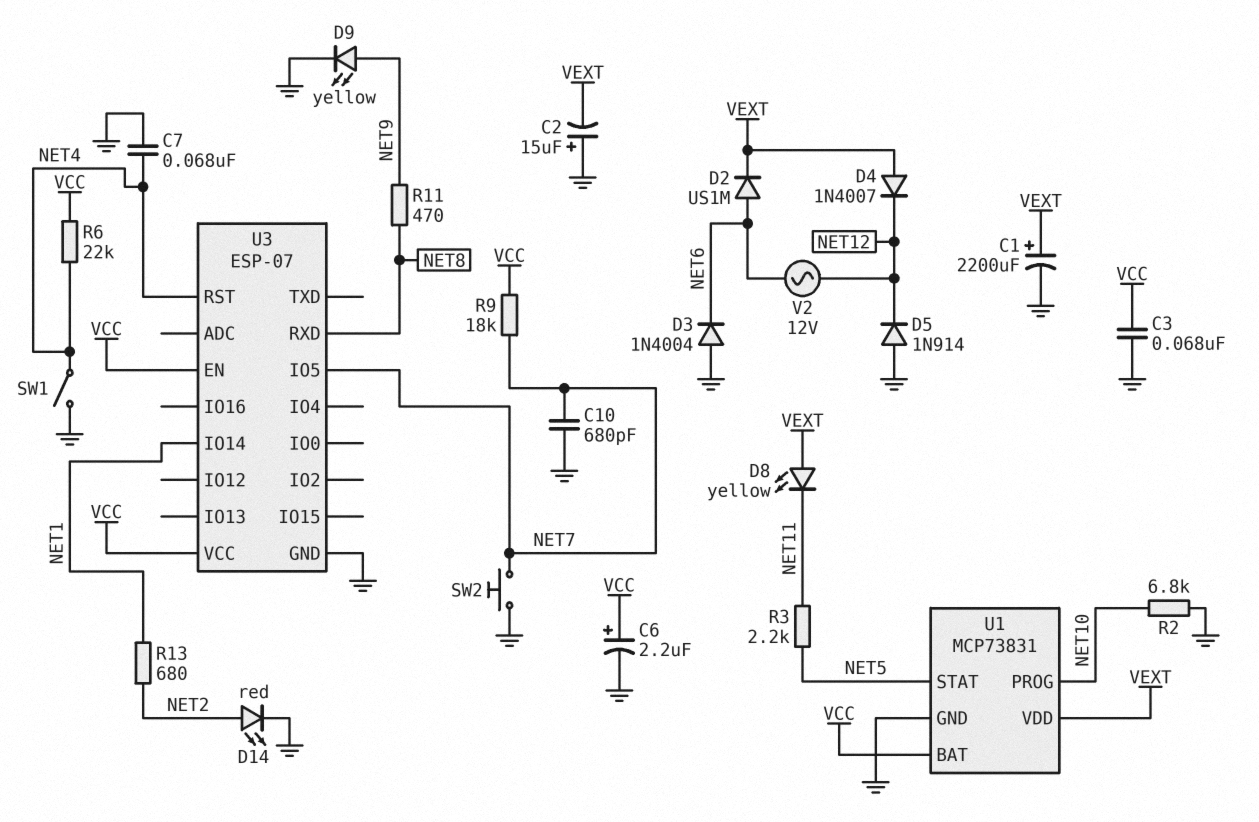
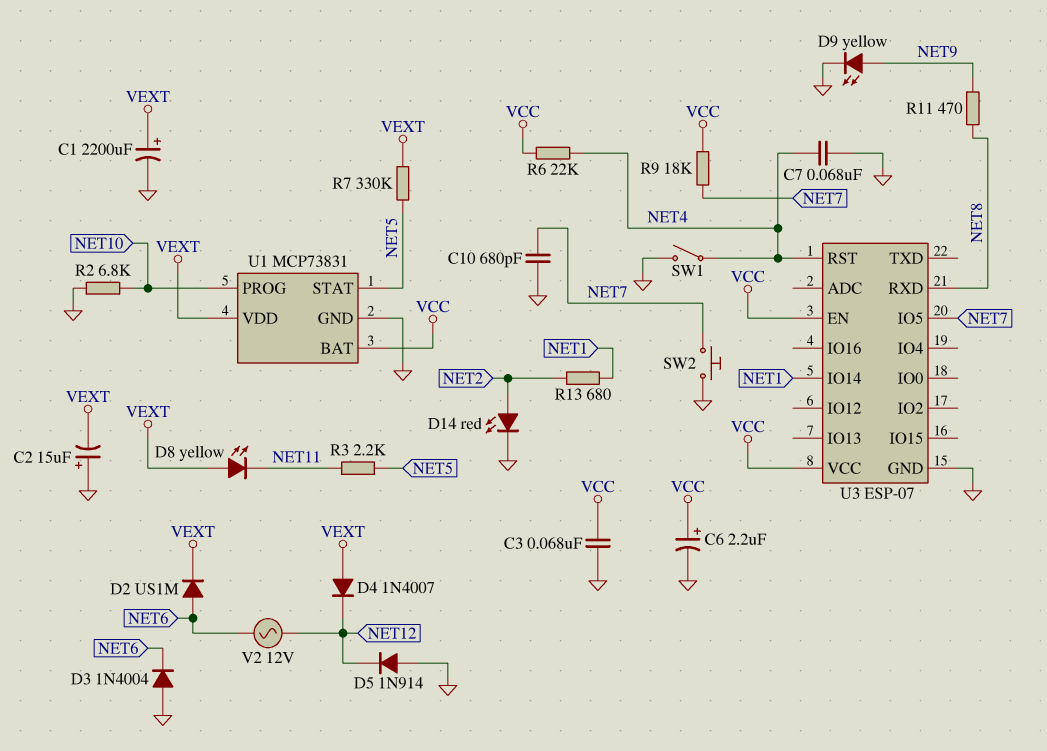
R7: none -> 330k (NET5, VEXT)

